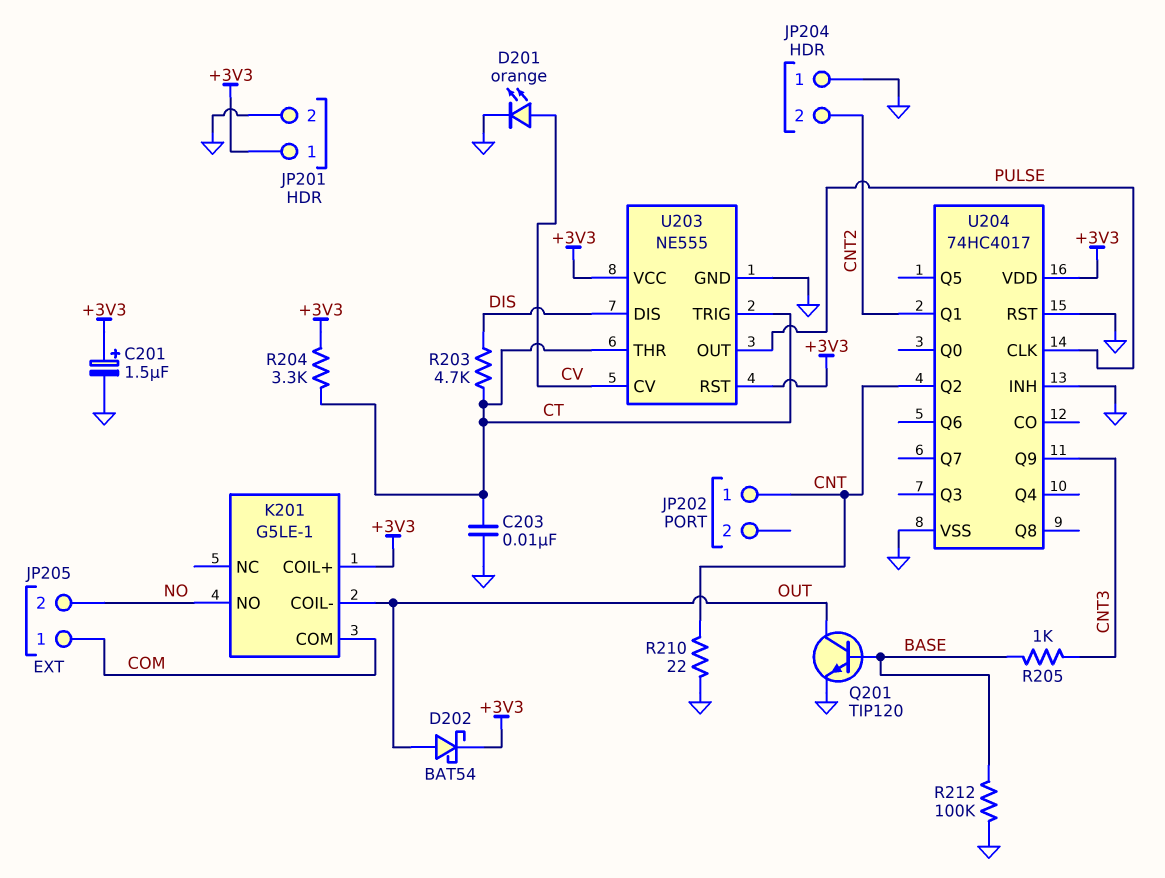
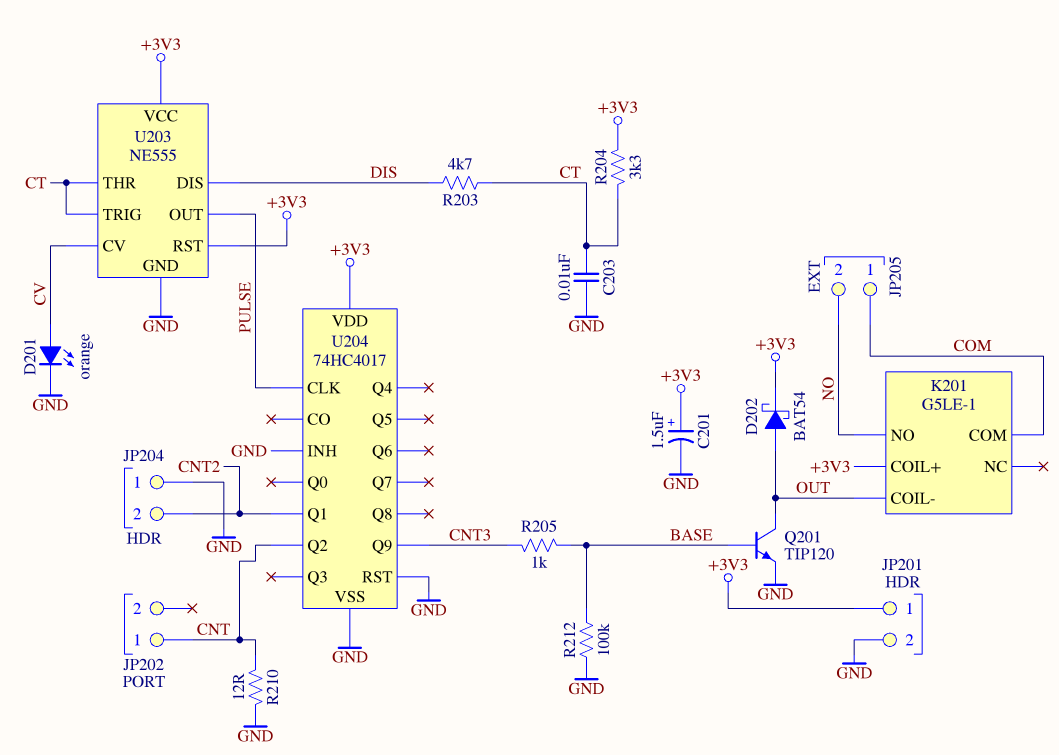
R210: 22 (CNT, GND) -> 12 (CNT, GND)

